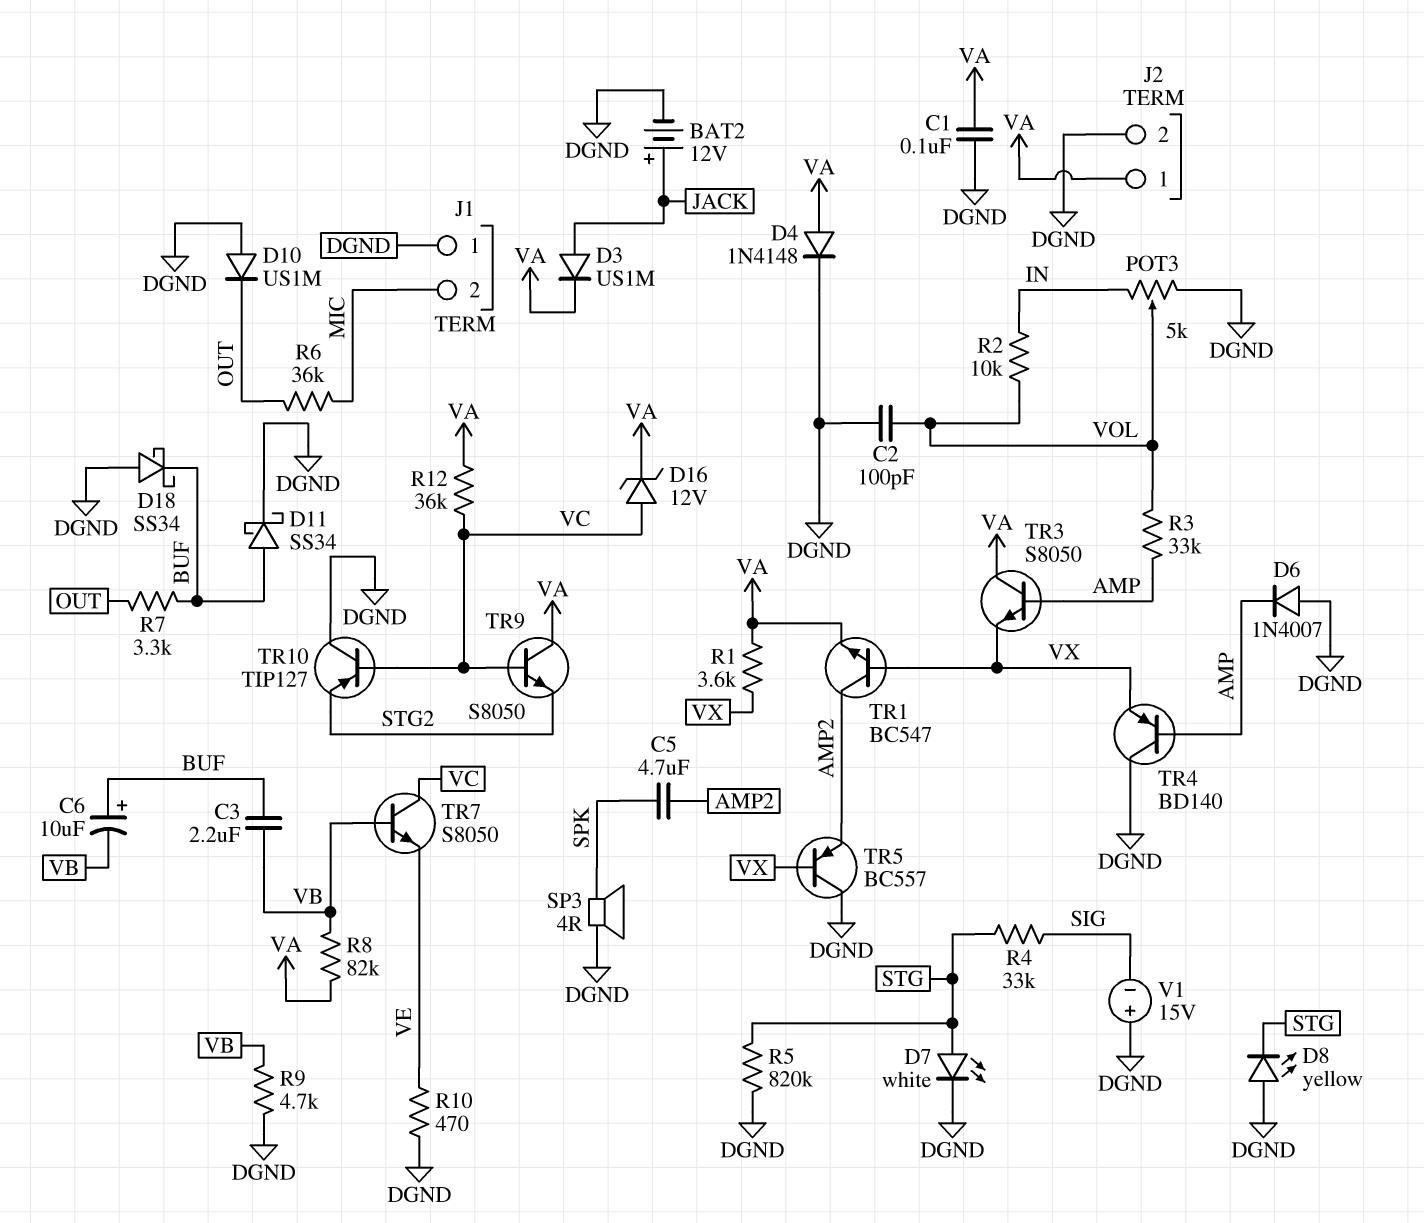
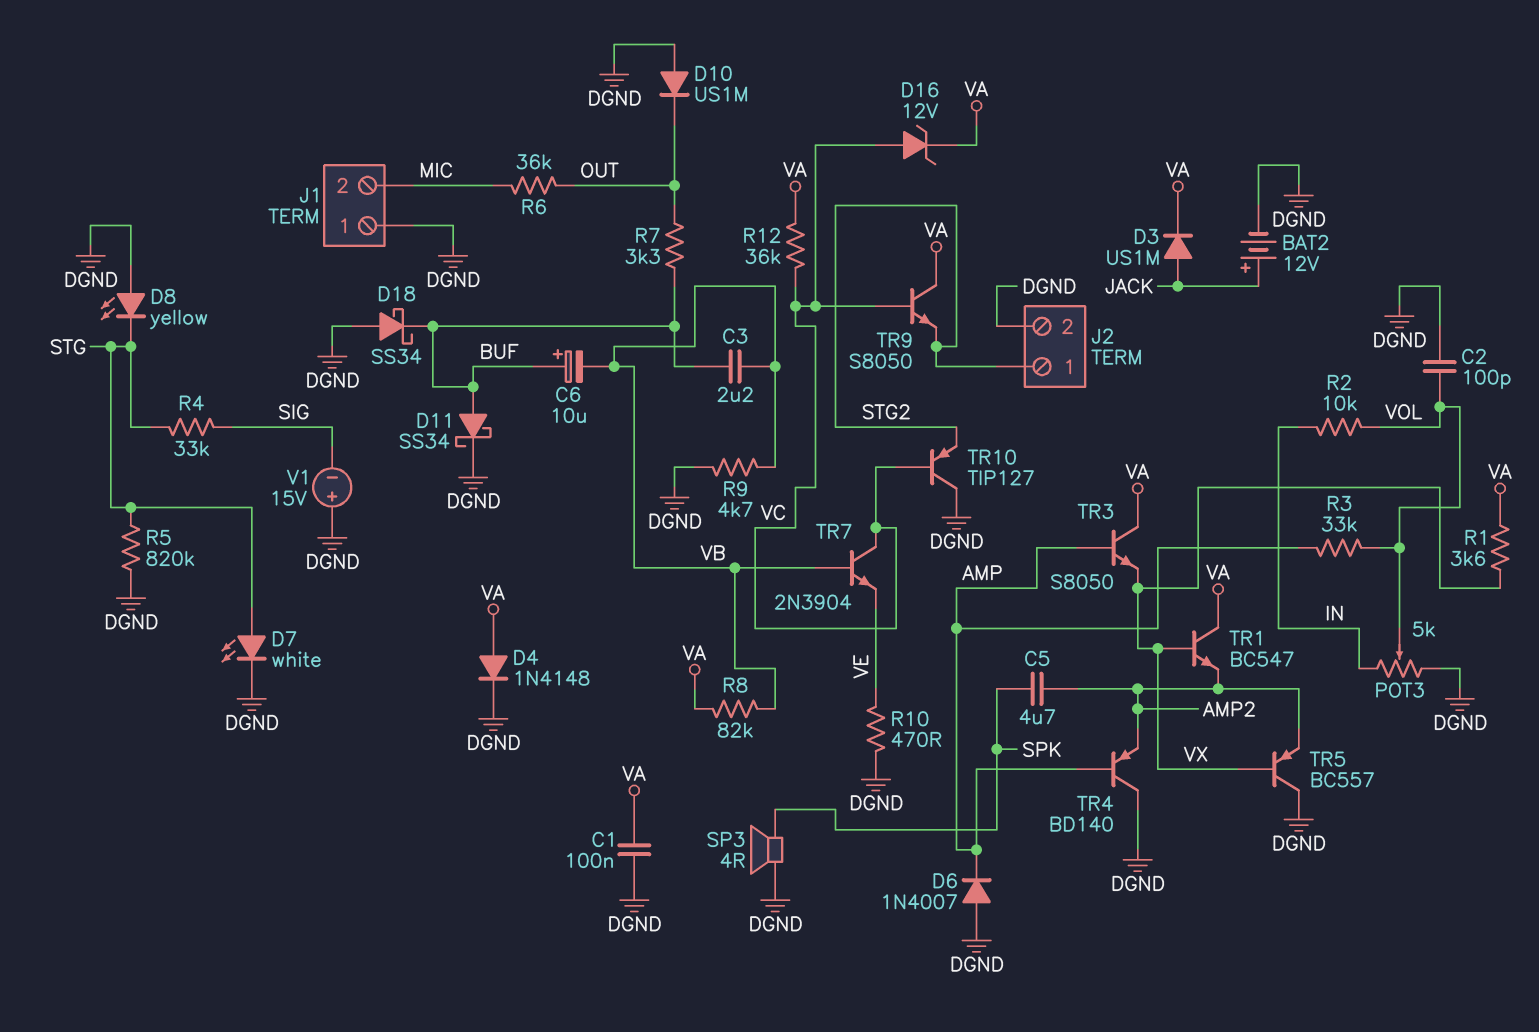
J2 pin 1: VA -> STG2
TR1: NPN BC547 (B VX, C AMP2, E VA) -> NPN BC547 (B VX, C VA, E AMP2)
TR4: PNP BD140 (B AMP, C DGND, E VX) -> PNP BD140 (B AMP, C DGND, E AMP2)
TR7: NPN S8050 (B VB, C VC, E VE) -> NPN 2N3904 (B VB, C VC, E VE)

